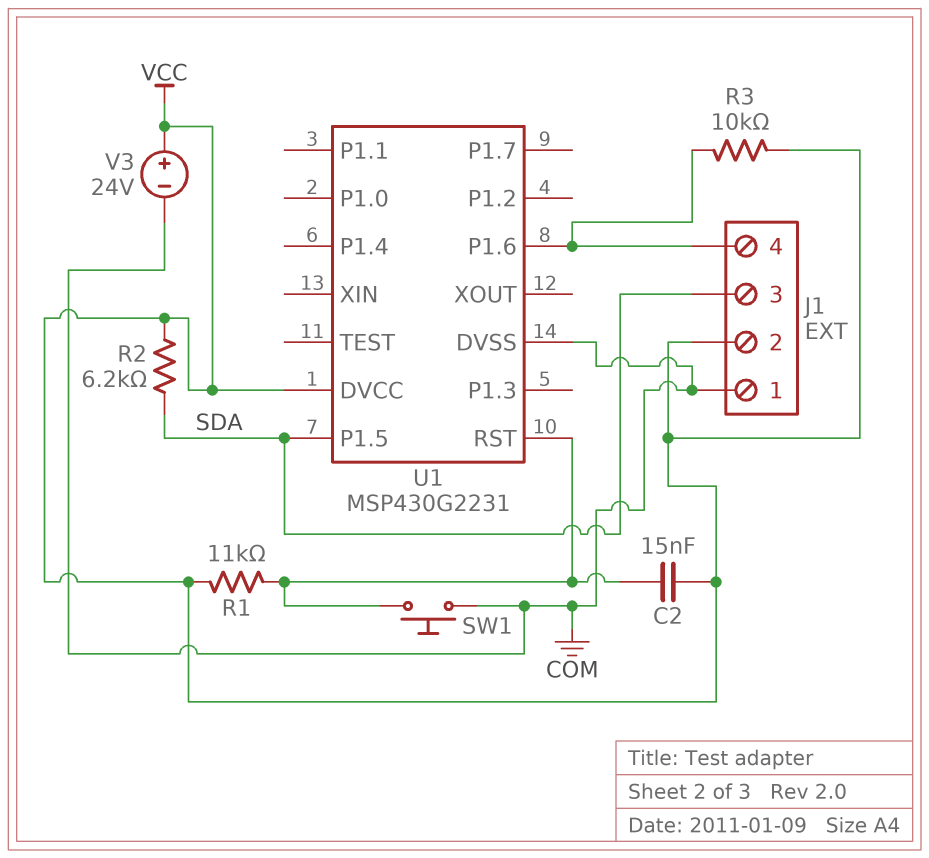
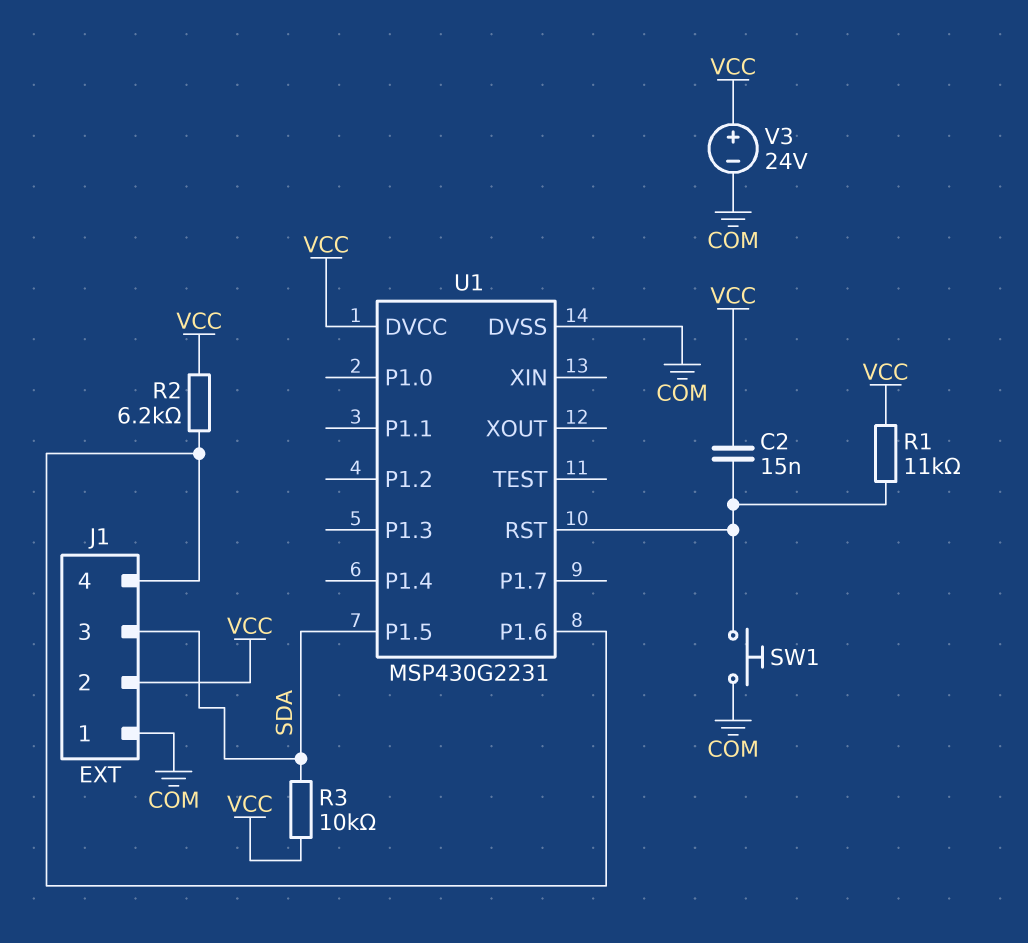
R2: 6.2k (SDA, VCC) -> 6.2k (J1/4, VCC)
R3: 10k (J1/4, VCC) -> 10k (SDA, VCC)

